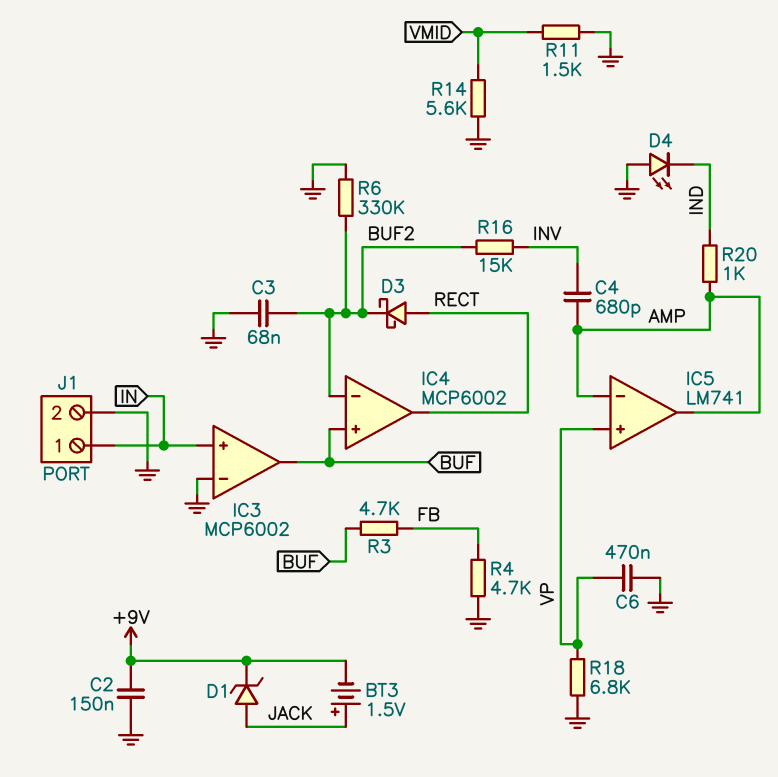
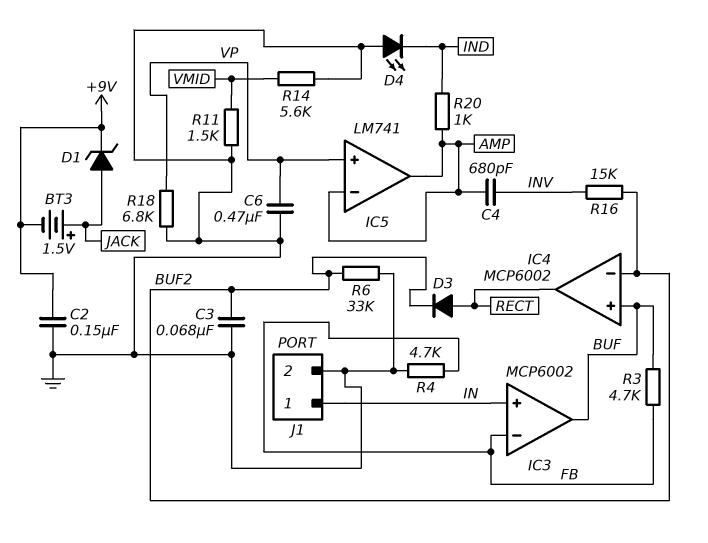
D3: schottky (A RECT, K BUF2) -> diode (A RECT, K BUF2)
IC3 pin in-: GND -> FB
R6: 330k (BUF2, GND) -> 33k (BUF2, GND)

